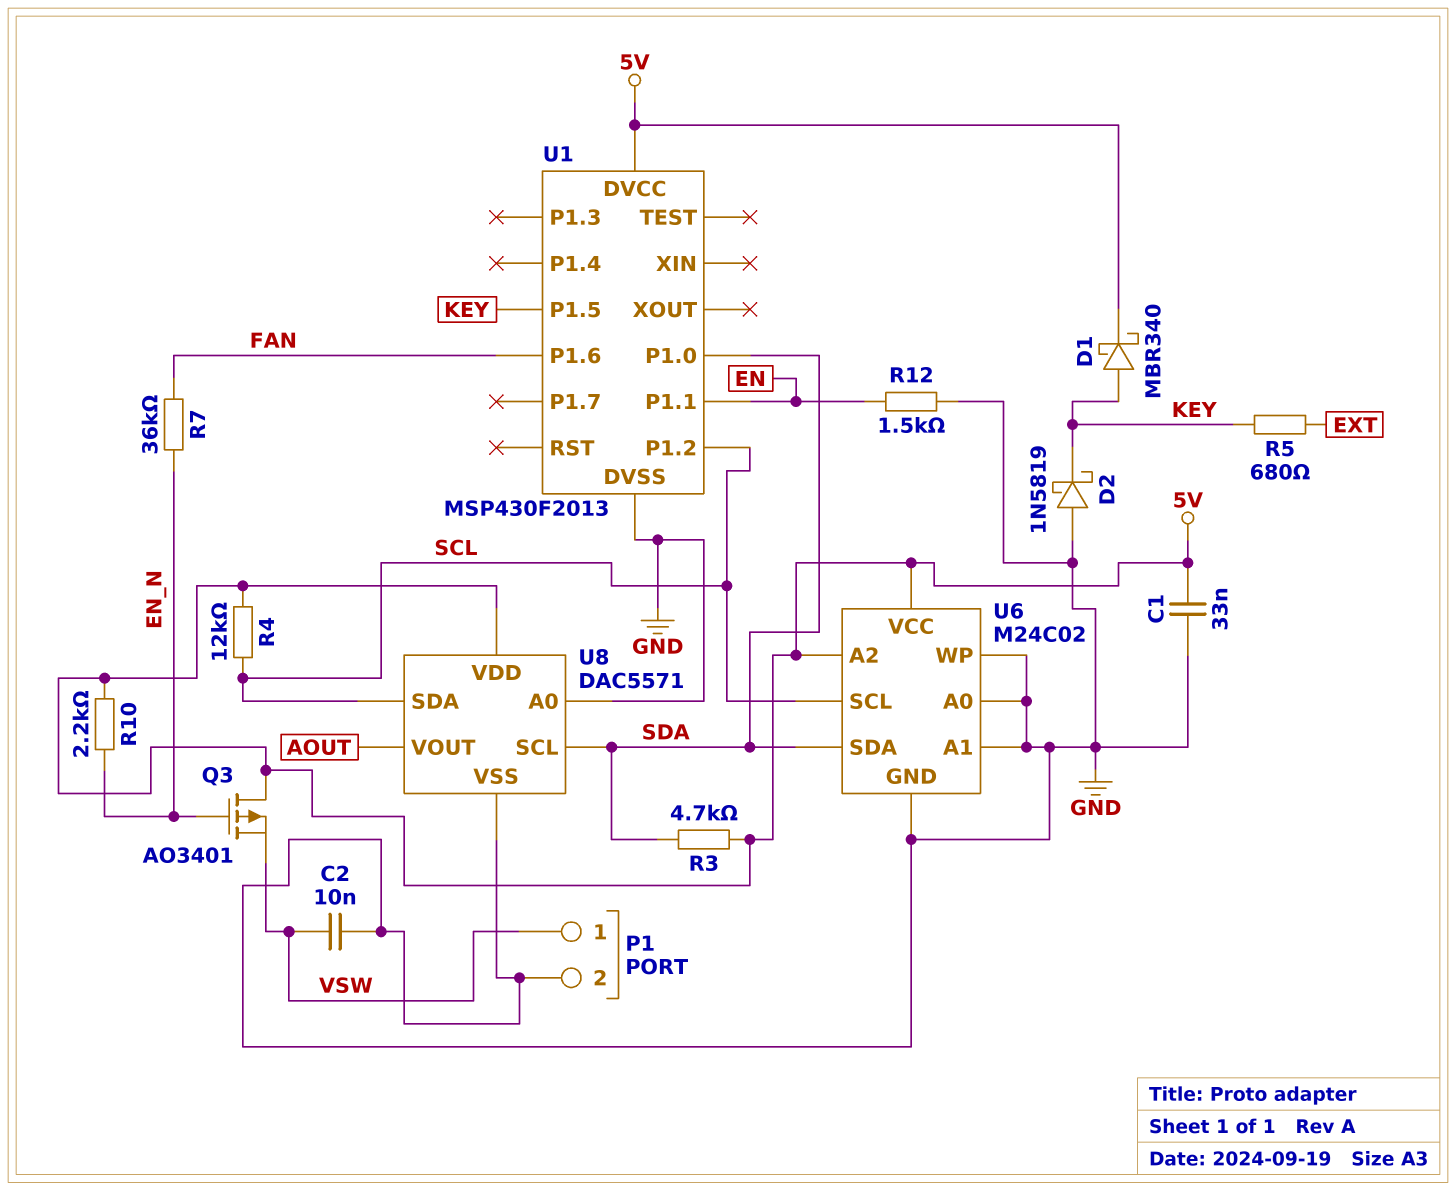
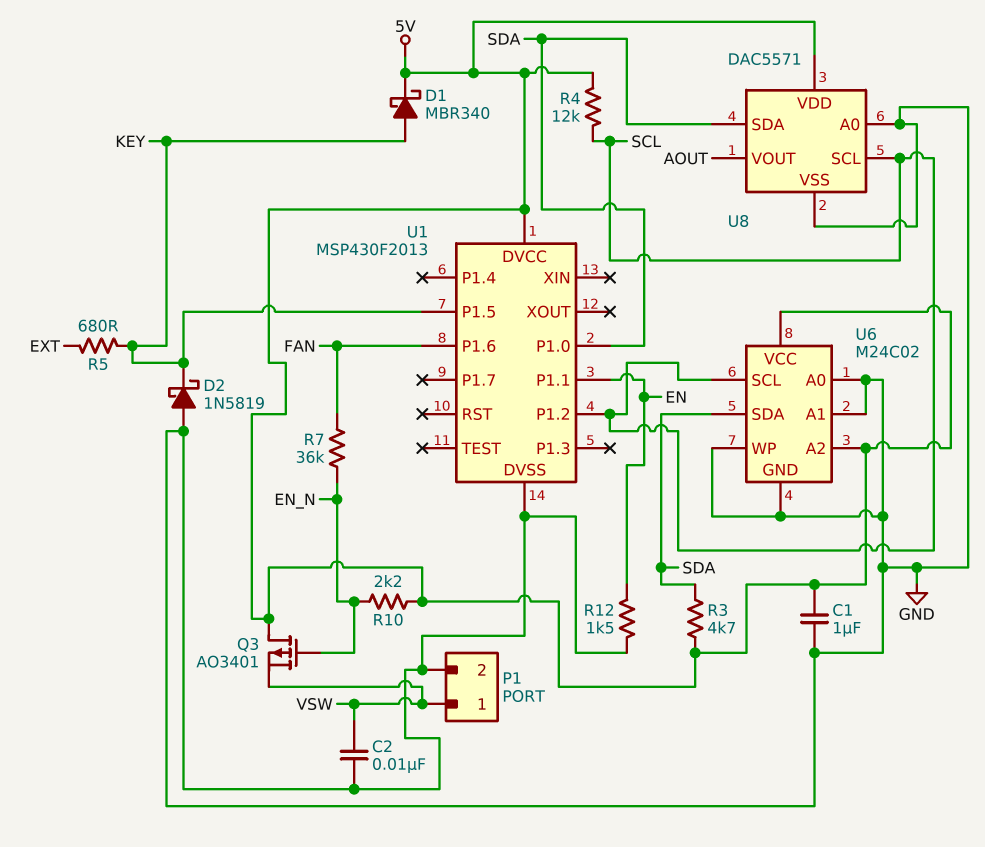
C1: 33nF (5V, GND) -> 1uF (5V, GND)
U8 pin SCL: SDA -> SCL
U8 pin SDA: SCL -> SDA

